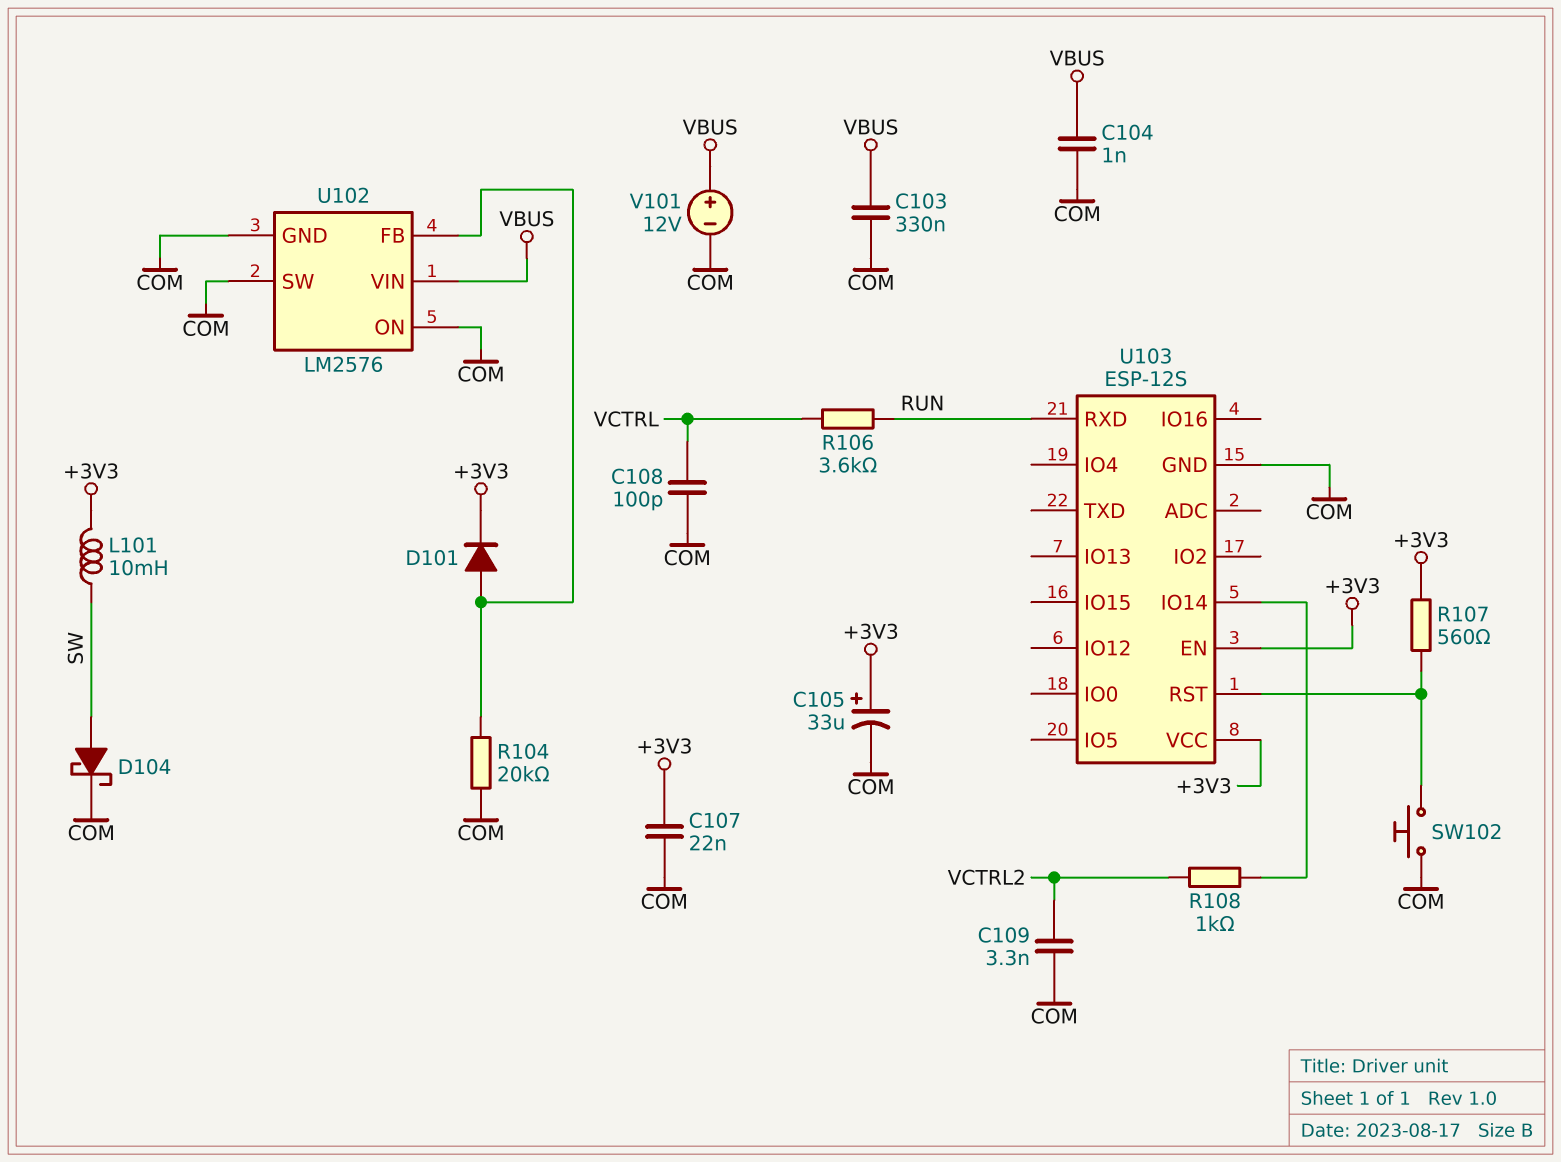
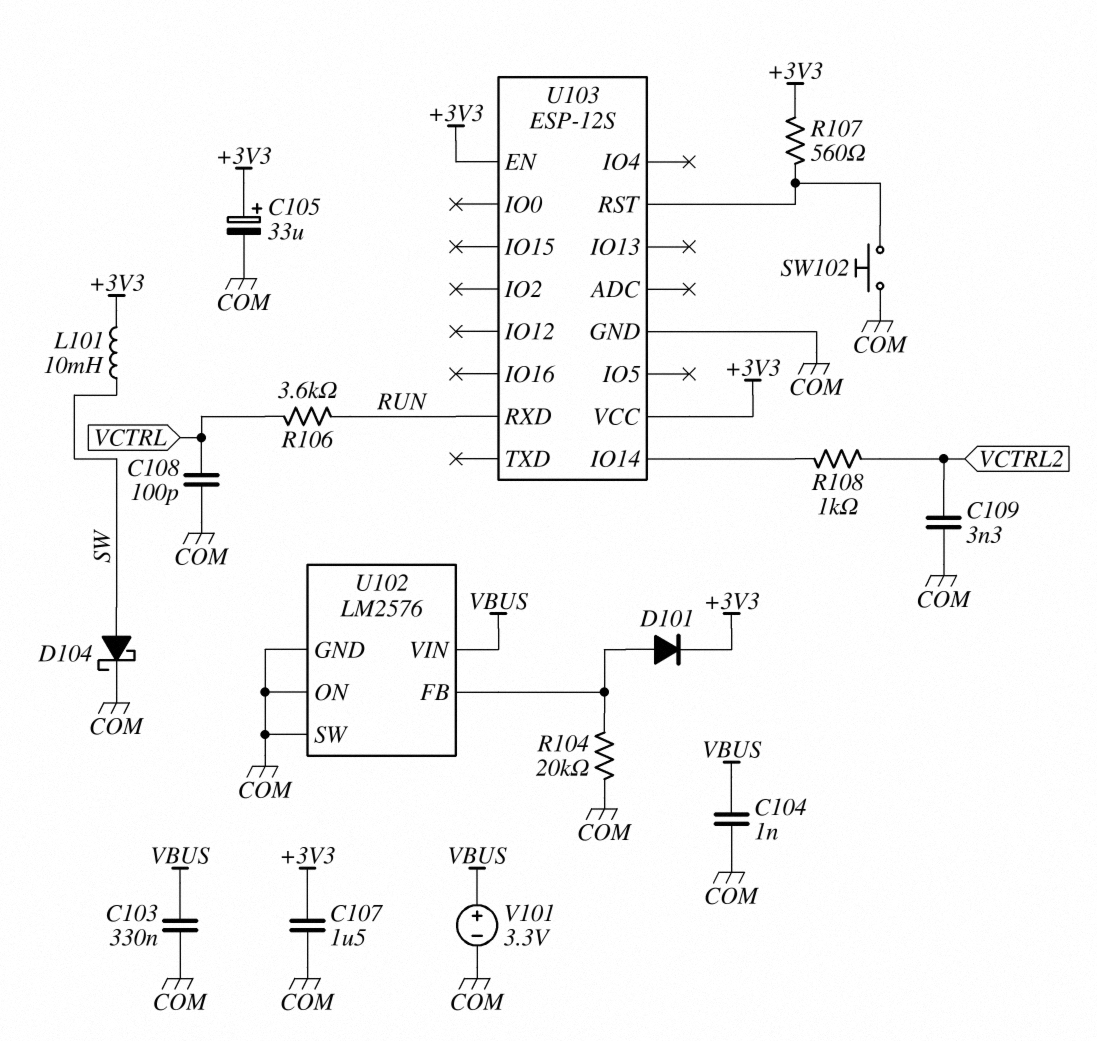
C107: 22nF (+3V3, COM) -> 1.5uF (+3V3, COM)
V101: 12V (plus VBUS, minus COM) -> 3.3V (plus VBUS, minus COM)

